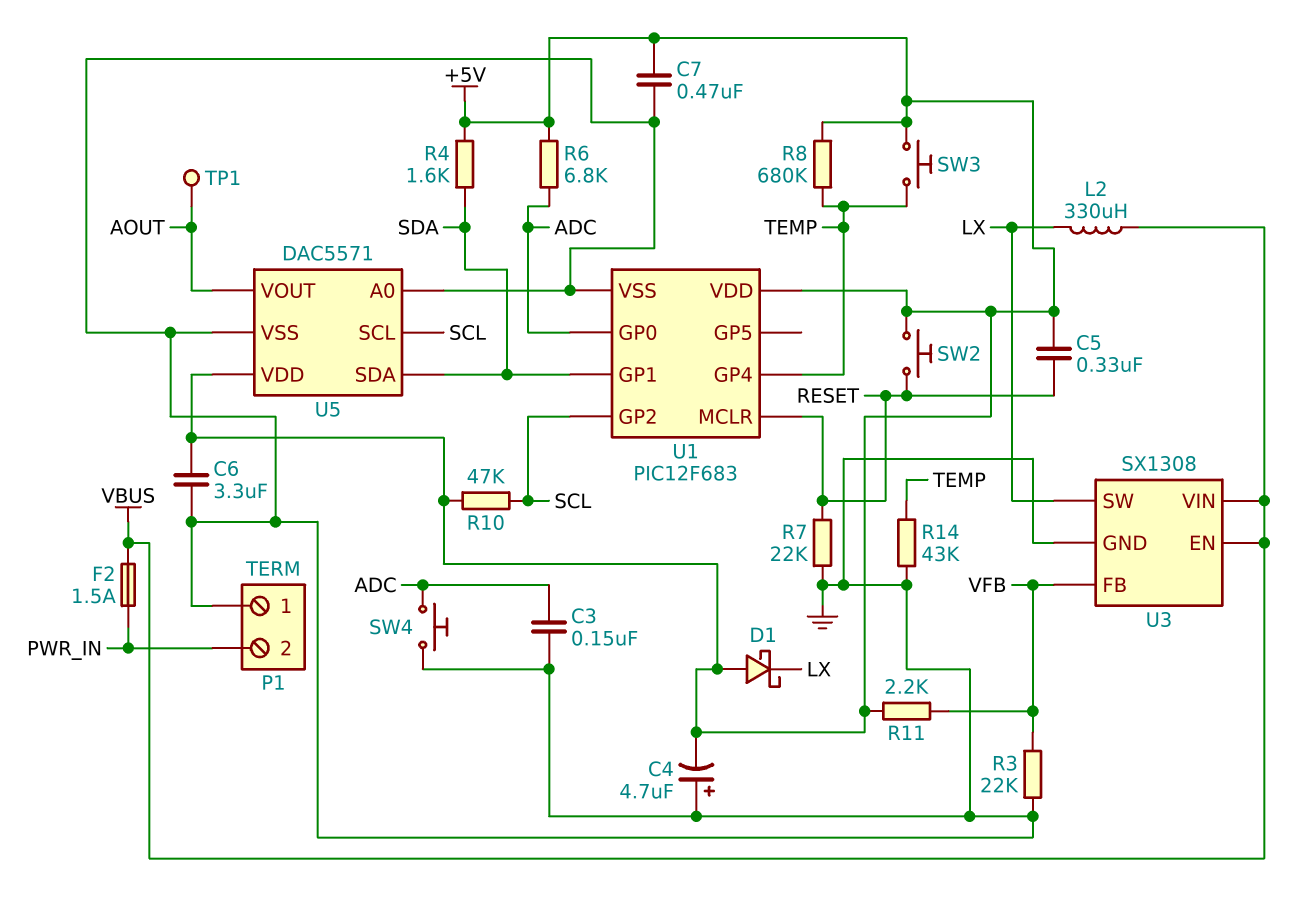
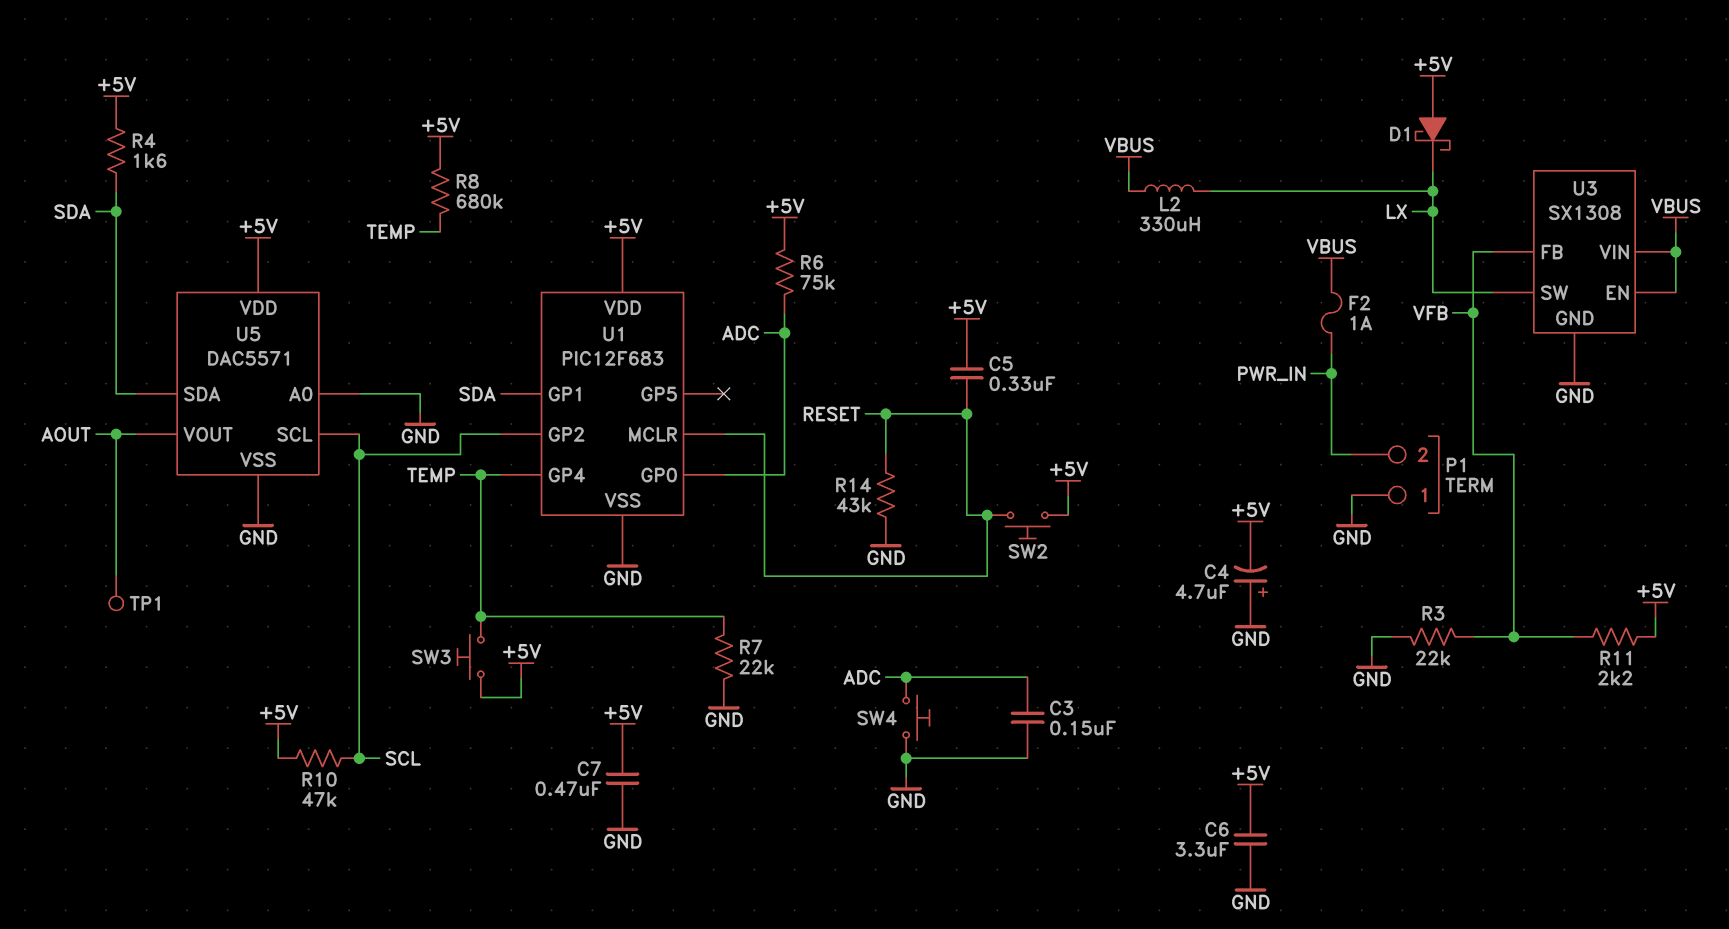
F2: 1.5A (PWR_IN, VBUS) -> 1A (PWR_IN, VBUS)
R6: 6.8k (+5V, ADC) -> 75k (+5V, ADC)
R7: 22k (GND, RESET) -> 22k (GND, TEMP)
R14: 43k (GND, TEMP) -> 43k (GND, RESET)

